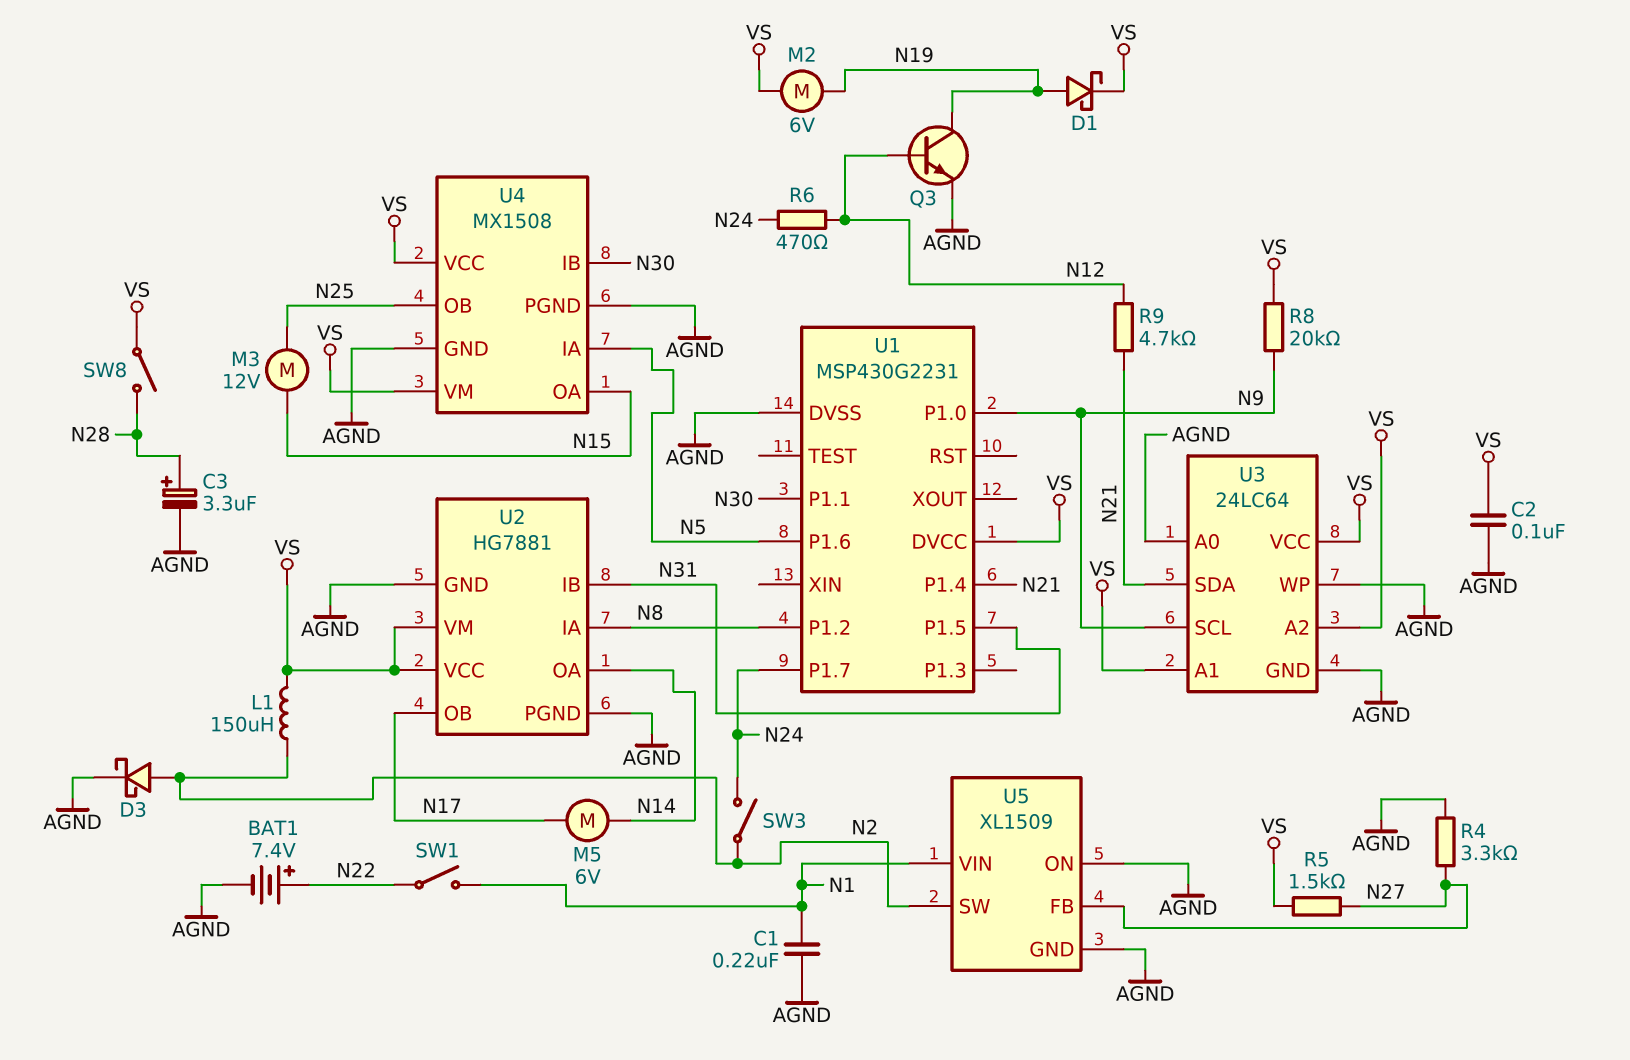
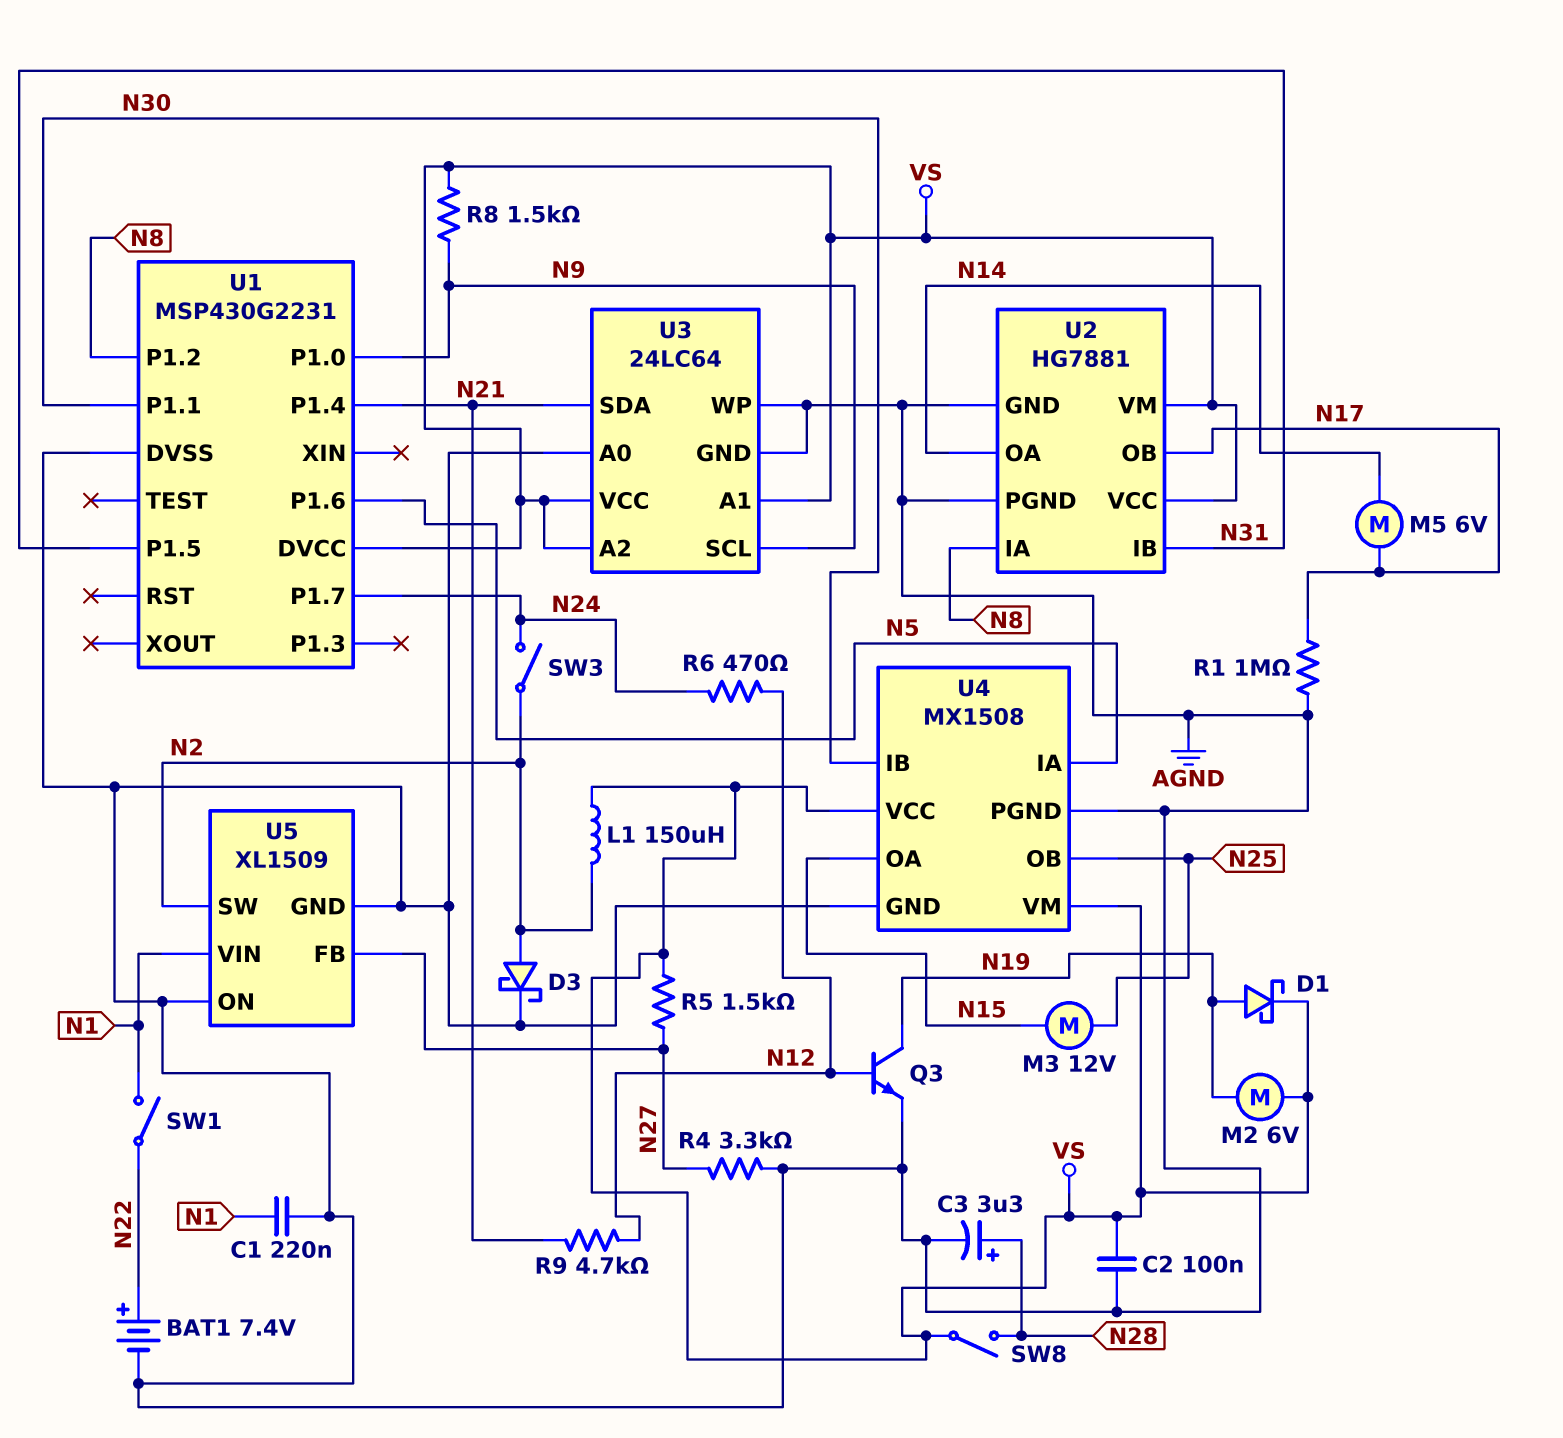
R1: none -> 1M (AGND, N17)
R8: 20k (N9, VS) -> 1.5k (N9, VS)

